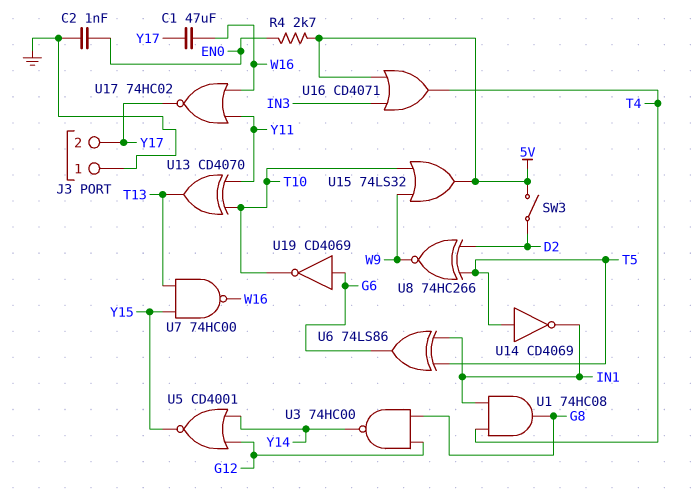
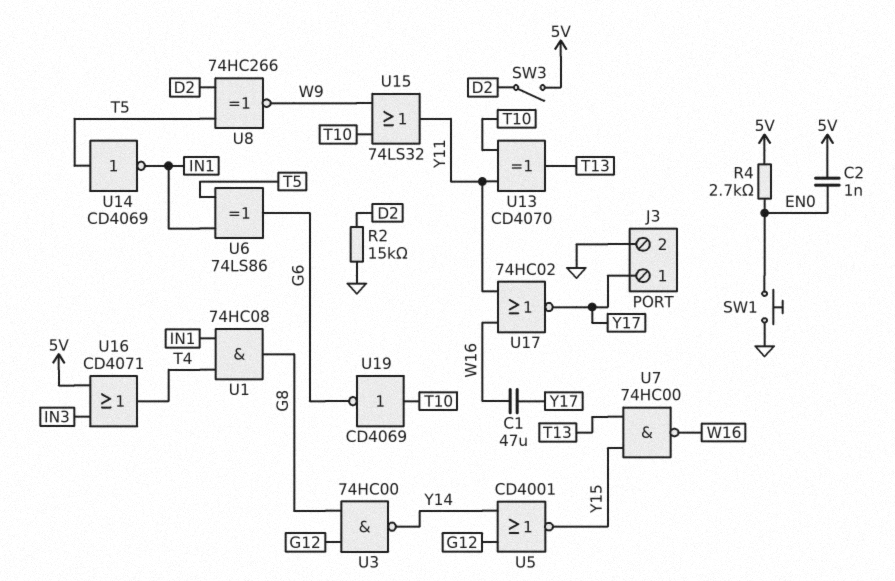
C2: 1nF (EN0, GND) -> 1nF (5V, EN0)
J3 pin 1: GND -> Y17
J3 pin 2: Y17 -> GND
R2: none -> 15k (D2, GND)
SW1: none -> button (EN0, GND)
U15: OR 74LS32 (in T10, in W9, out 5V) -> OR 74LS32 (in T10, in W9, out Y11)
U19: NOT CD4069 (in G6, out T10) -> NOT CD4069 (in T10, out G6)

